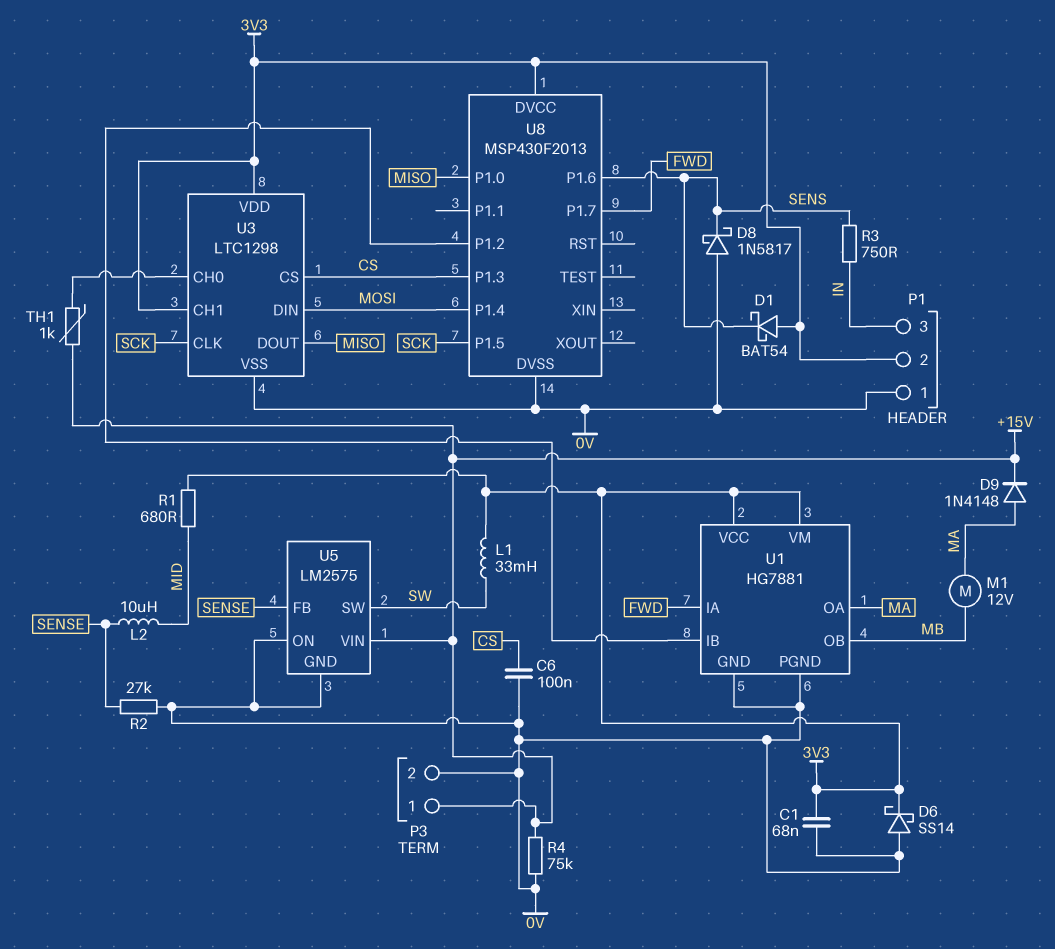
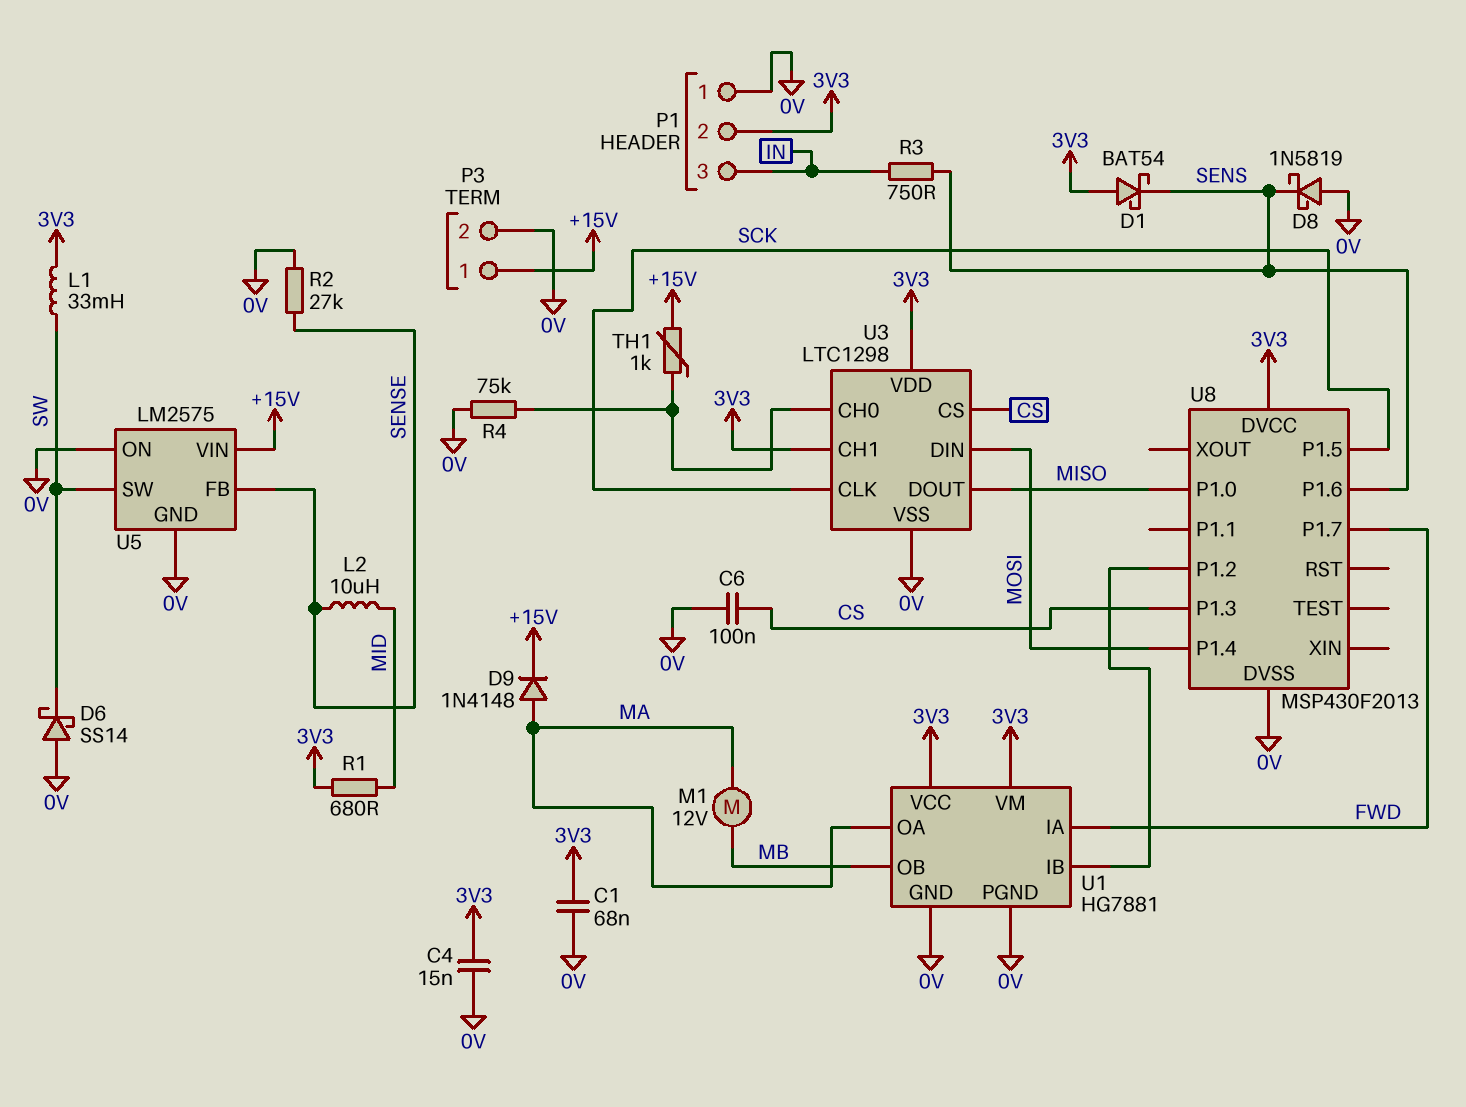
C4: none -> 15nF (0V, 3V3)
D6: schottky SS14 (A 0V, K 3V3) -> schottky SS14 (A 0V, K SW)
D8: schottky 1N5817 (A 0V, K SENS) -> schottky 1N5819 (A 0V, K SENS)
R4: 75k (+15V, 0V) -> 75k (0V, U3/CH0)

